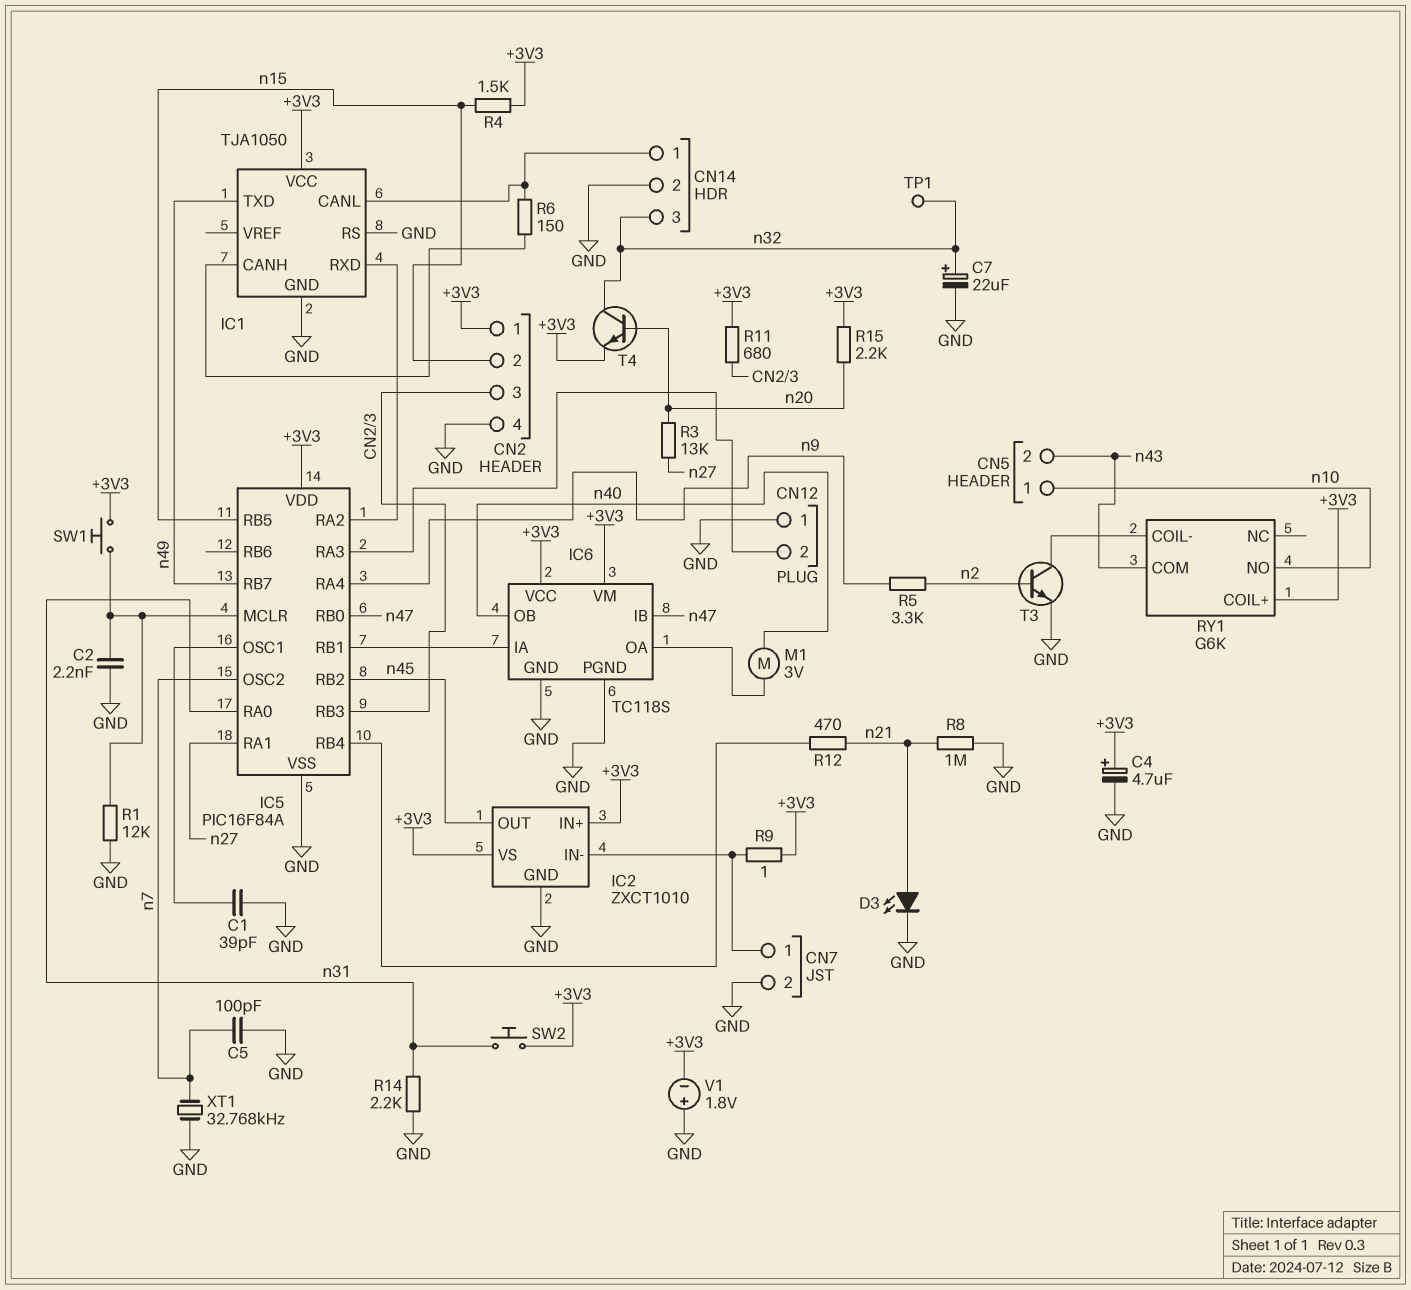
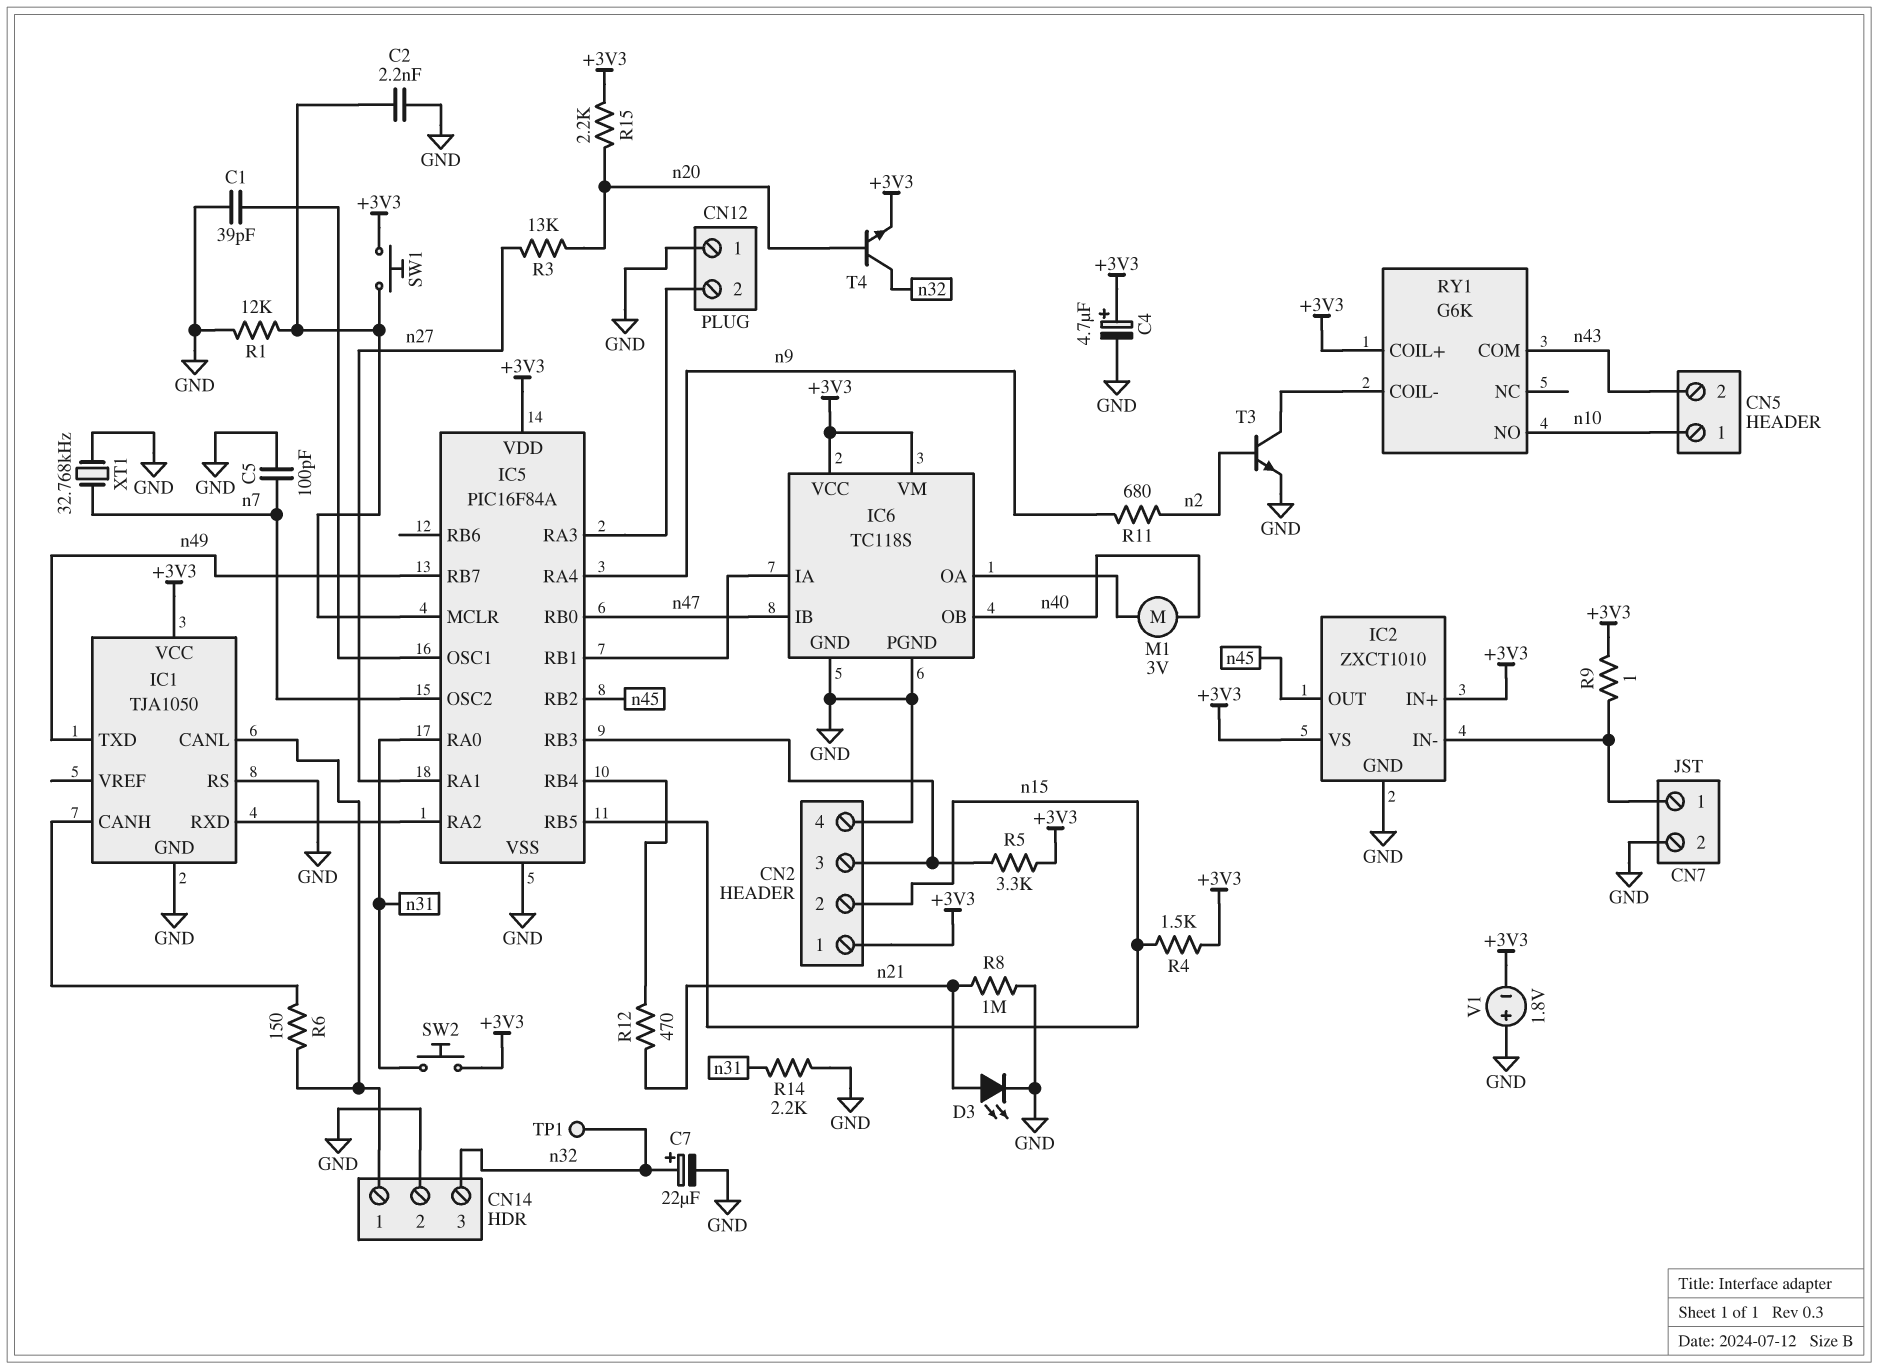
R5: 3.3k (n2, n9) -> 3.3k (+3V3, CN2/3)
R11: 680 (+3V3, CN2/3) -> 680 (n2, n9)

